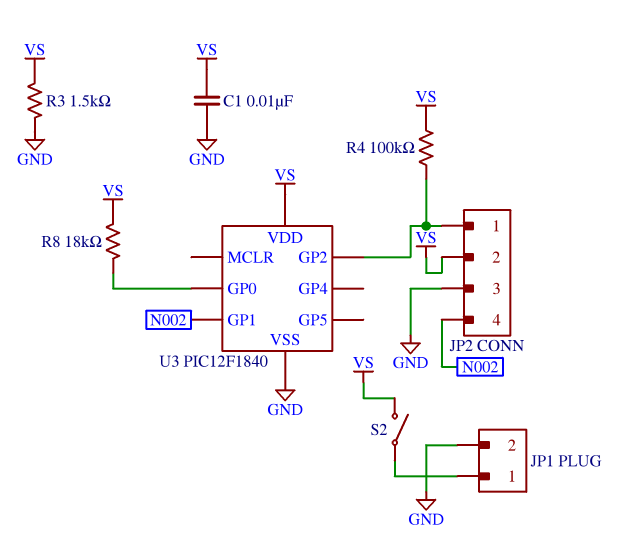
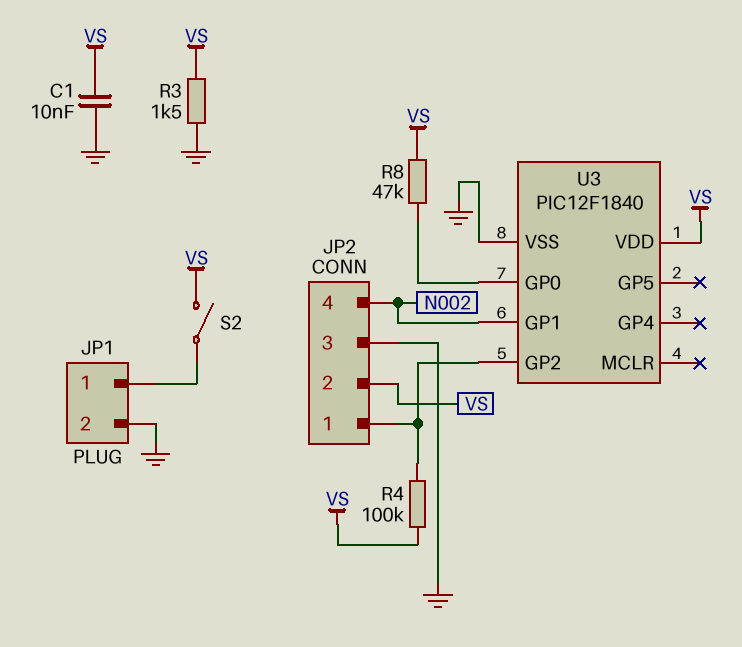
R8: 18k (U3/GP0, VS) -> 47k (U3/GP0, VS)

